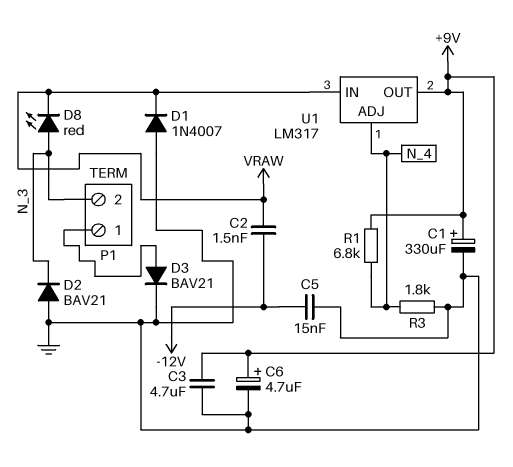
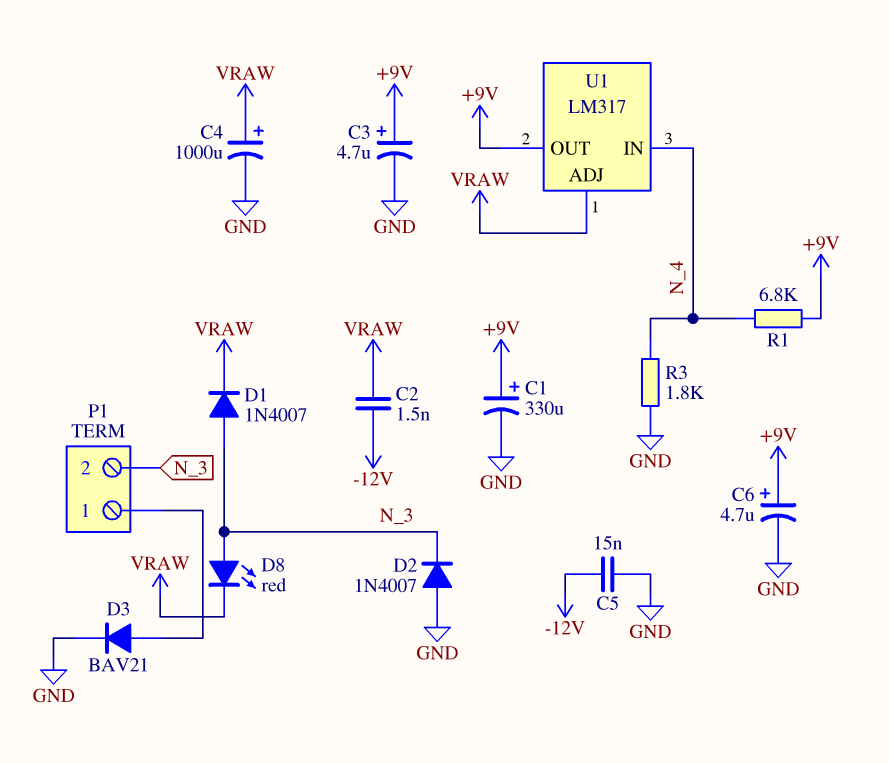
C3: 4.7uF (+9V, GND) -> 4.7uF (plus +9V, minus GND)
C4: none -> 1000uF (plus VRAW, minus GND)
D1: diode 1N4007 (A GND, K VRAW) -> diode 1N4007 (A N_3, K VRAW)
D2: diode BAV21 (A GND, K N_3) -> diode 1N4007 (A GND, K N_3)
U1 pin ADJ: N_4 -> VRAW
U1 pin IN: VRAW -> N_4

